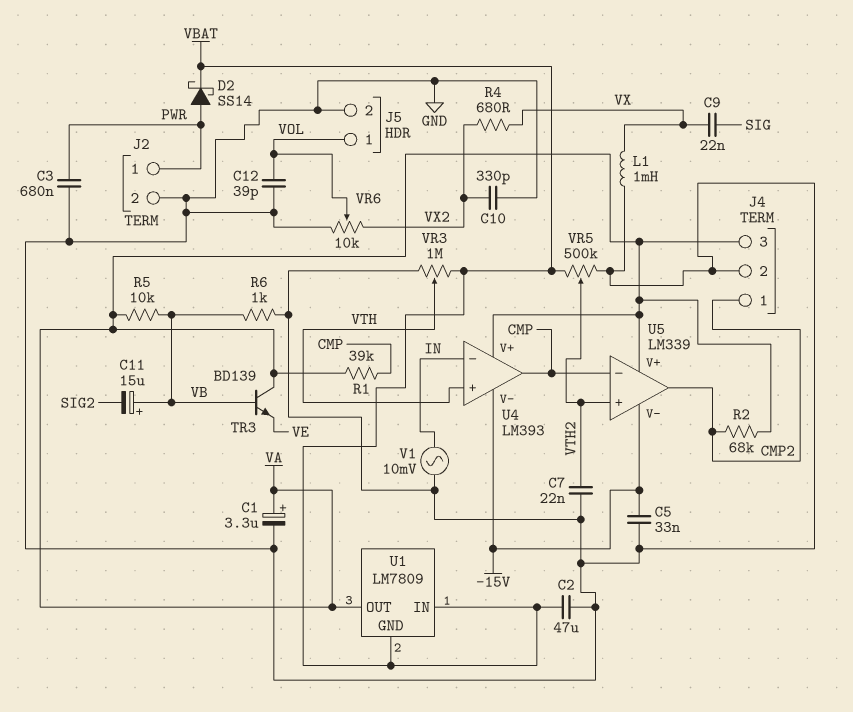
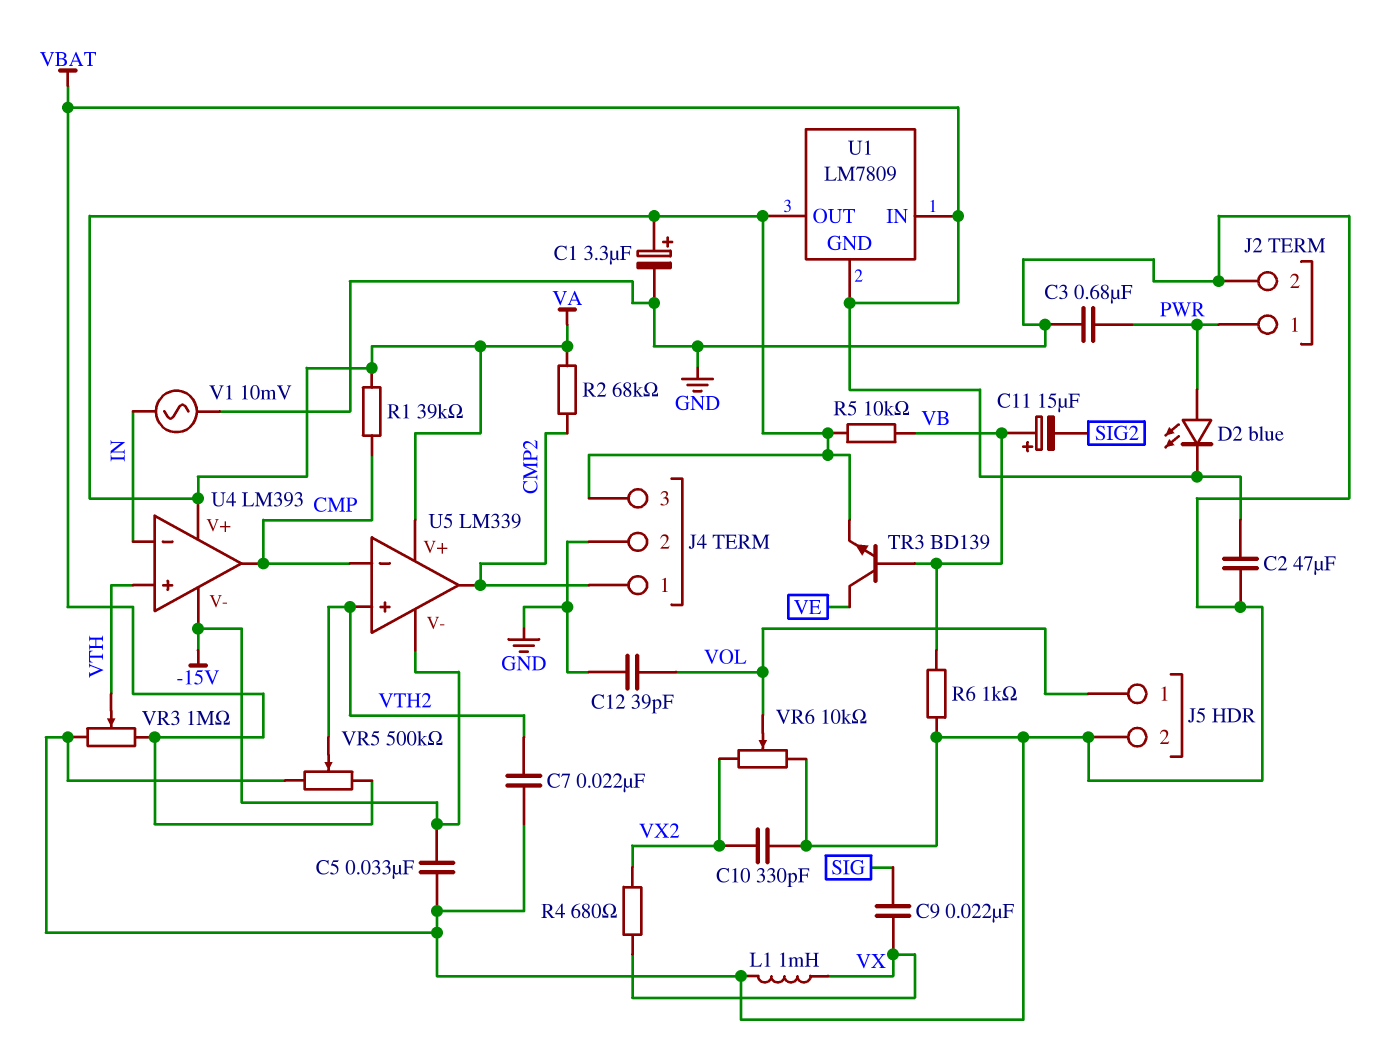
D2: schottky SS14 (A PWR, K VBAT) -> LED blue (A PWR, K VBAT)
TR3: NPN BD139 (B VB, C VA, E VE) -> NPN BD139 (B VB, C VE, E VA)

